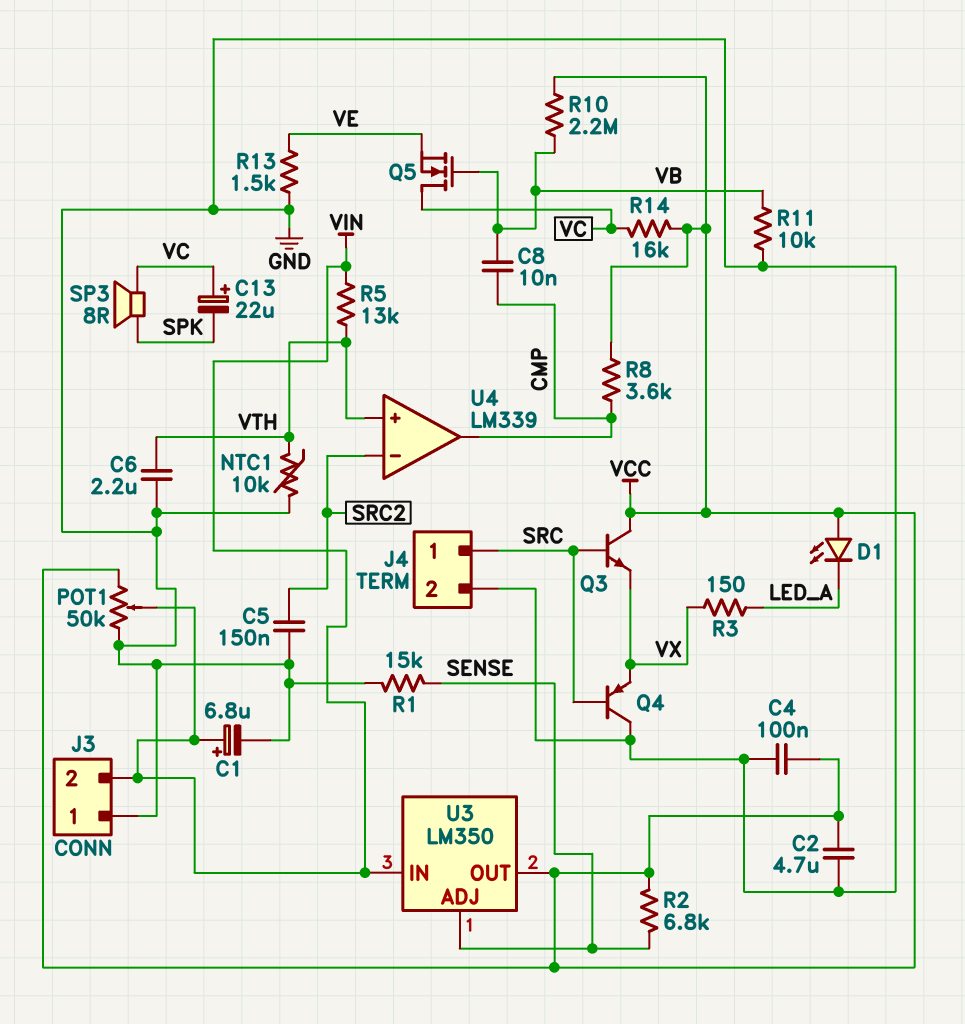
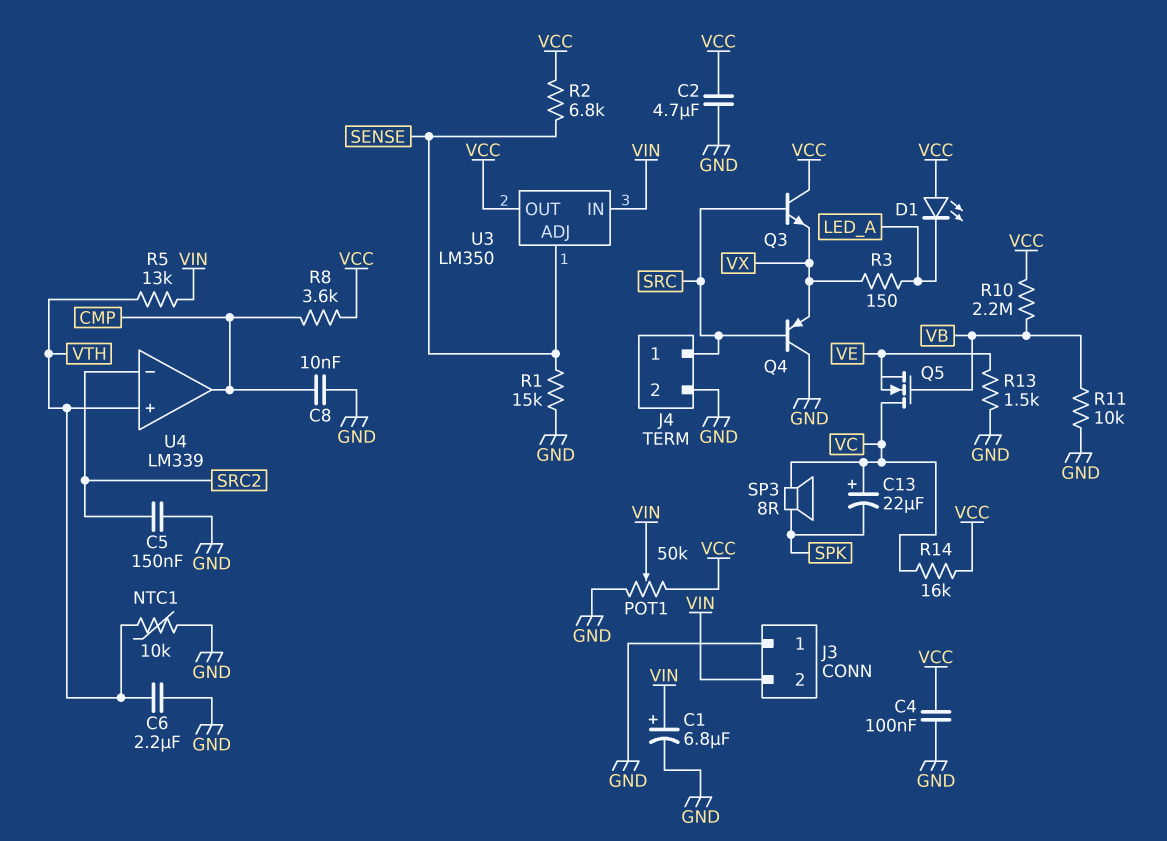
C8: 10nF (CMP, VB) -> 10nF (CMP, GND)

